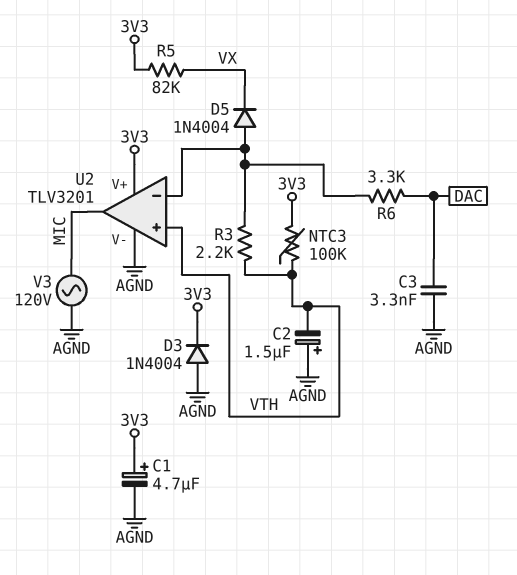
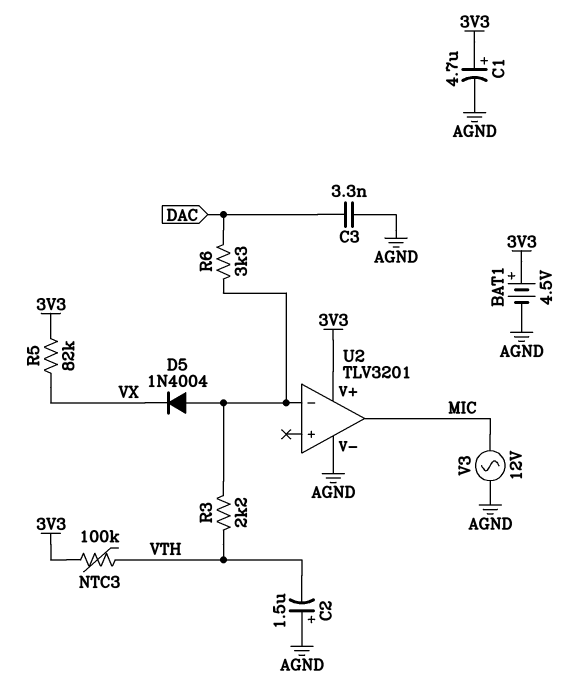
BAT1: none -> 4.5V (plus 3V3, minus AGND)
D3: diode 1N4004 (A AGND, K 3V3) -> none
U2 pin in+: VTH -> none
V3: AC 120V (AGND, MIC) -> AC 12V (AGND, MIC)

